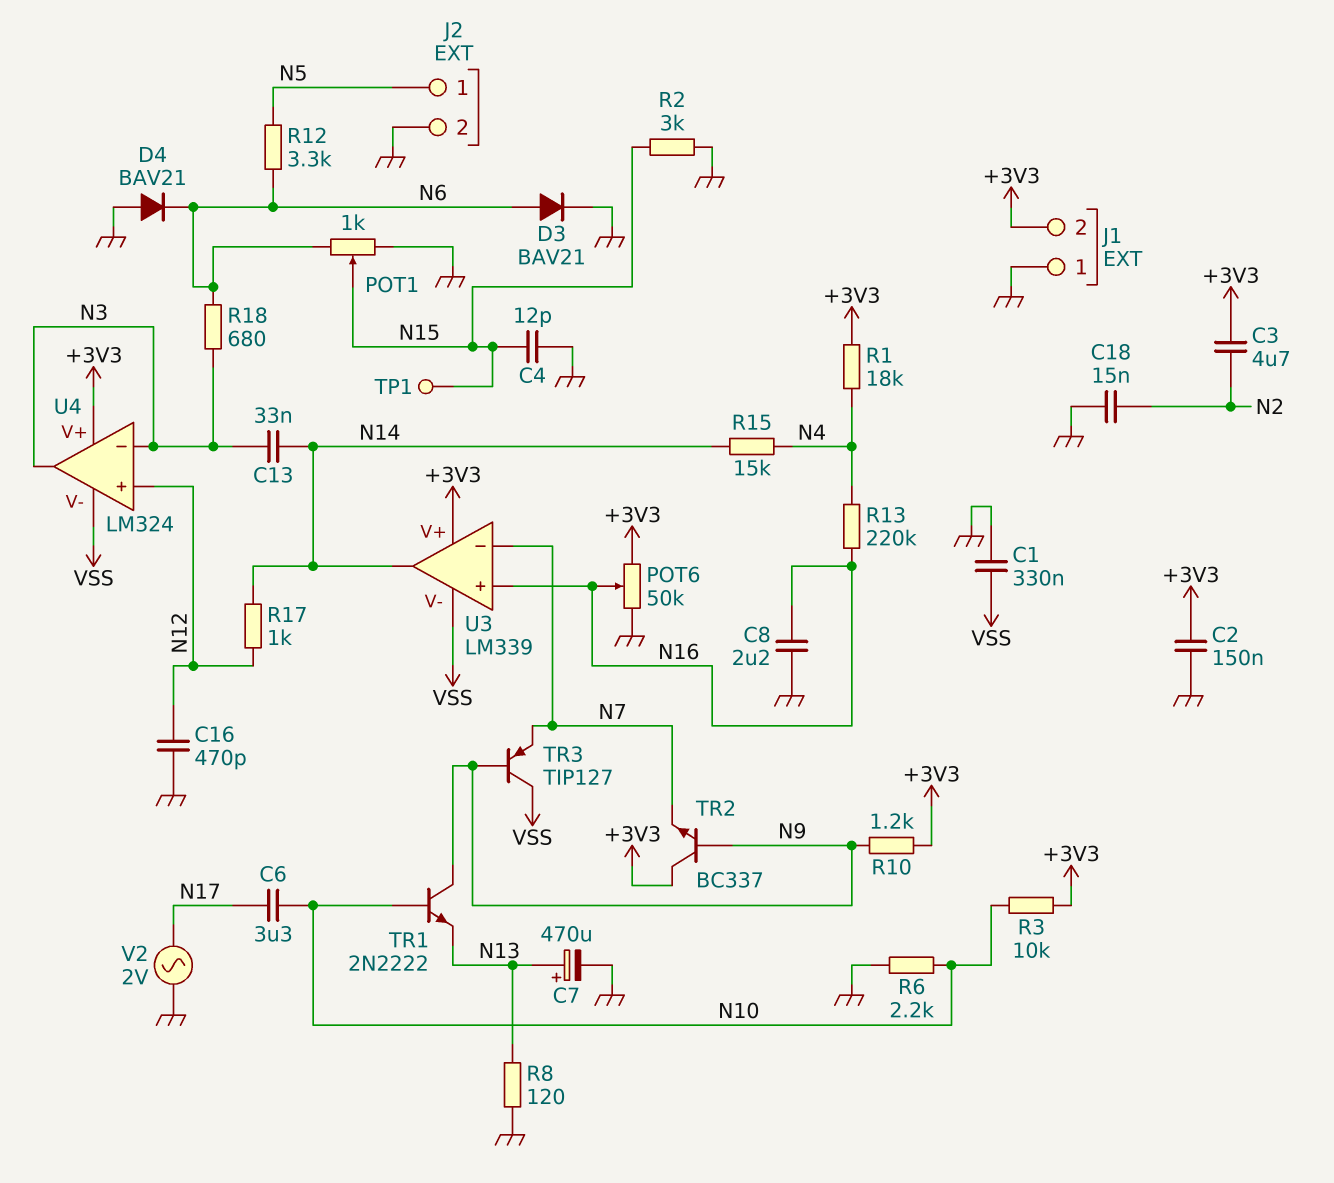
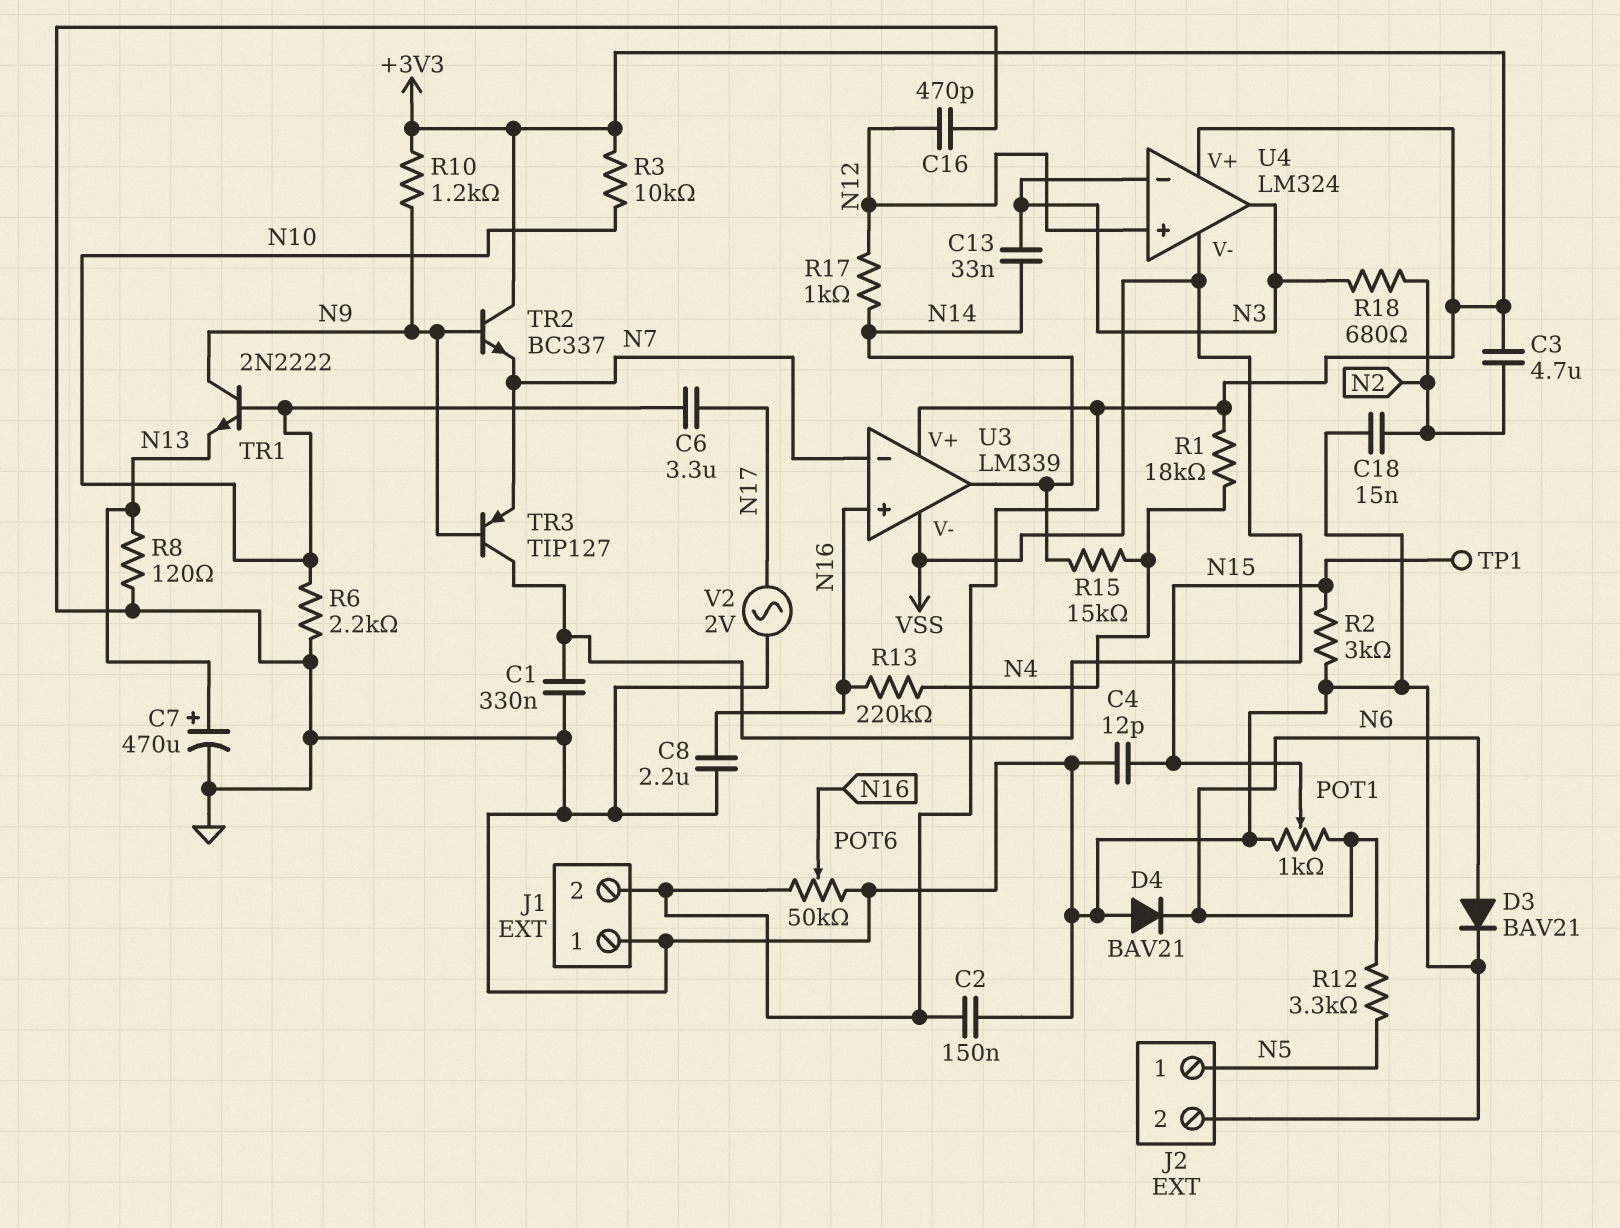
R18: 680 (N3, N6) -> 680 (N2, N3)

